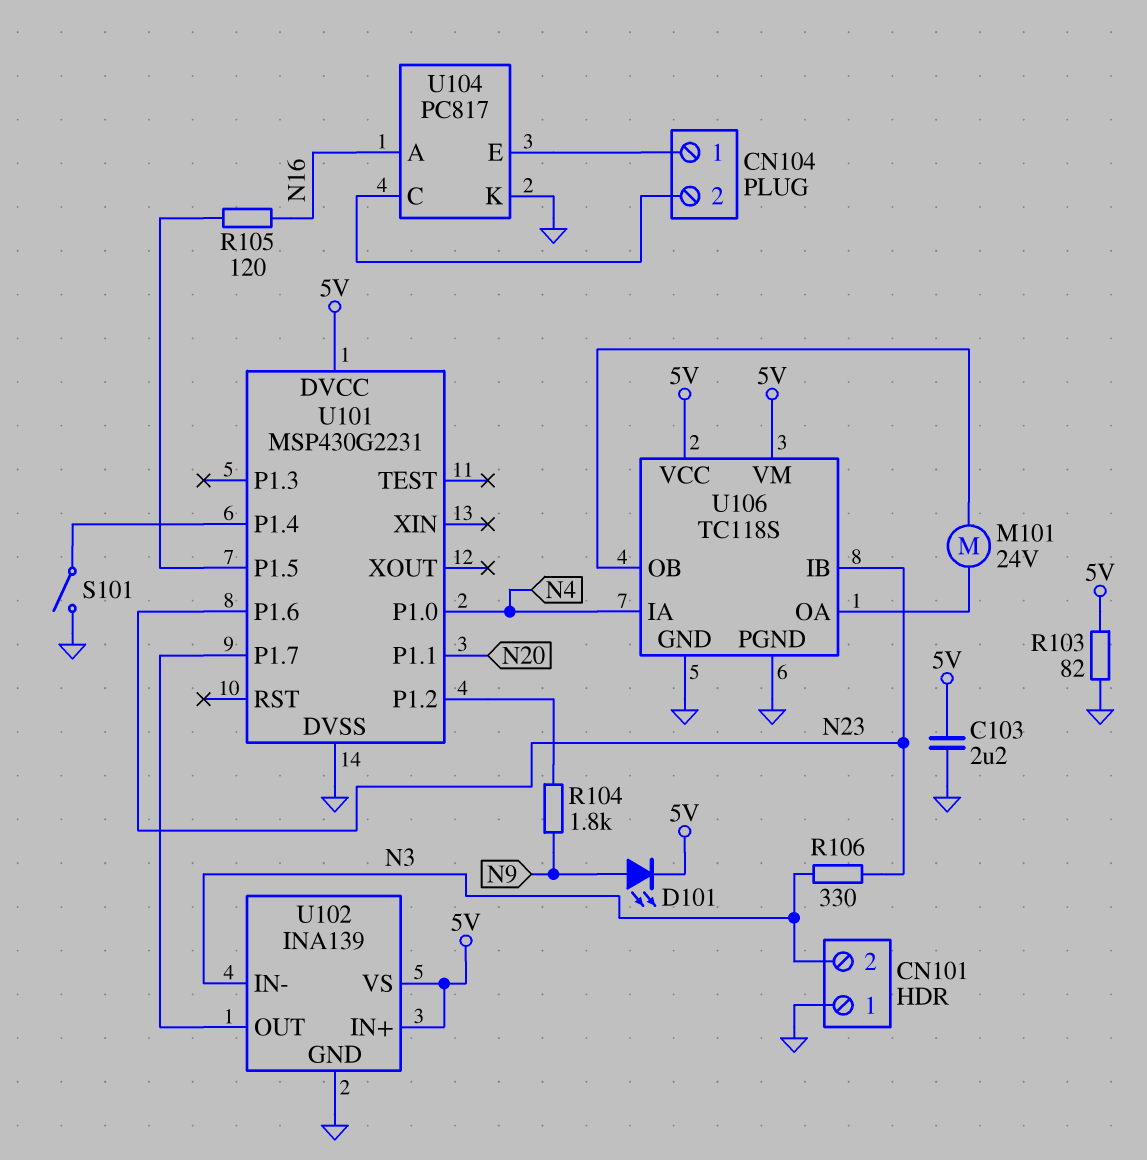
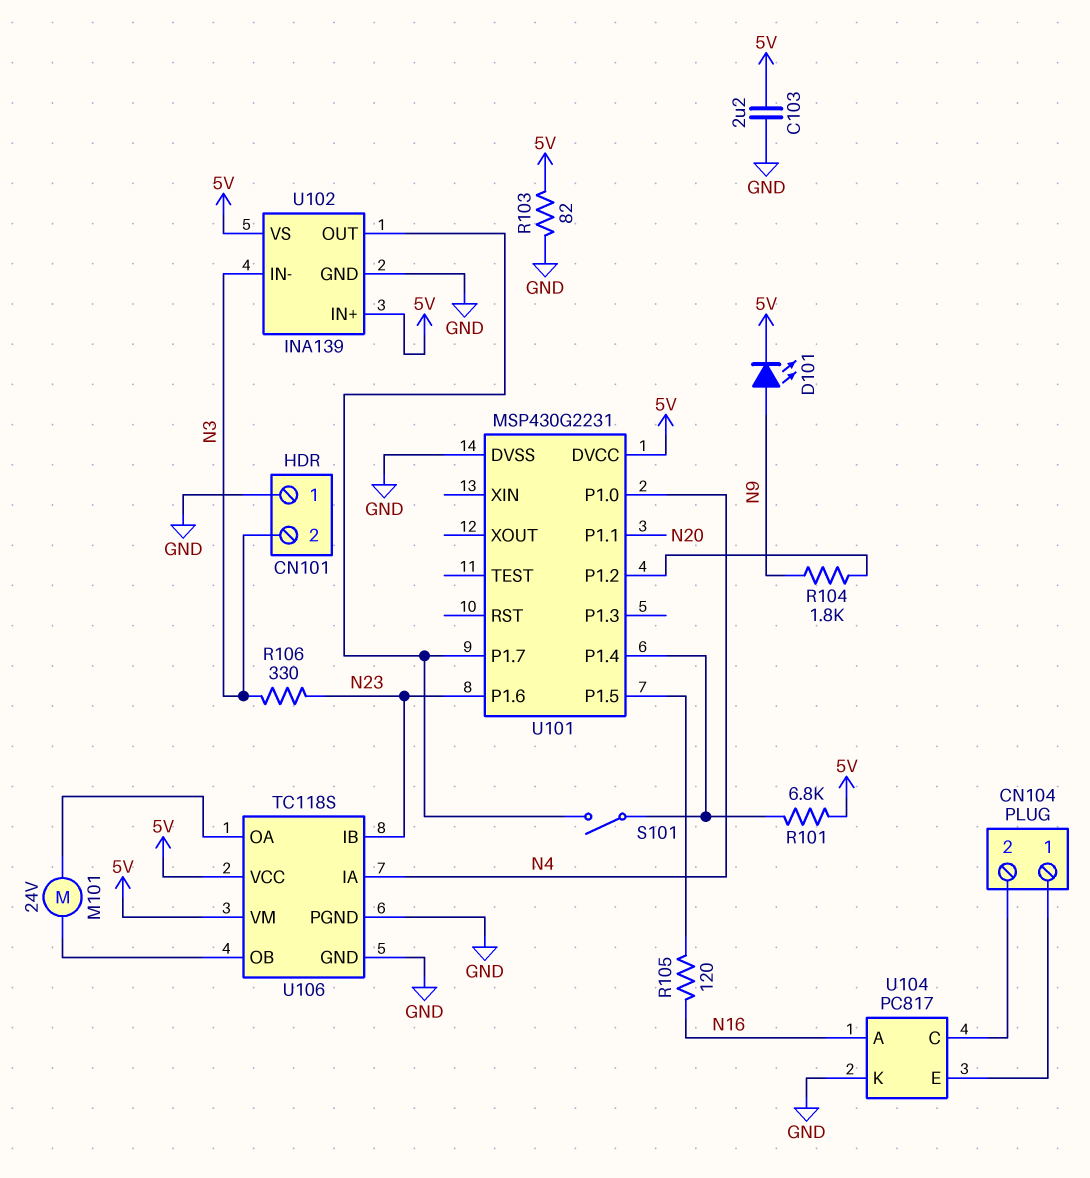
R101: none -> 6.8k (5V, U101/P1.4)
S101: switch (GND, U101/P1.4) -> switch (U101/P1.4, U101/P1.7)

